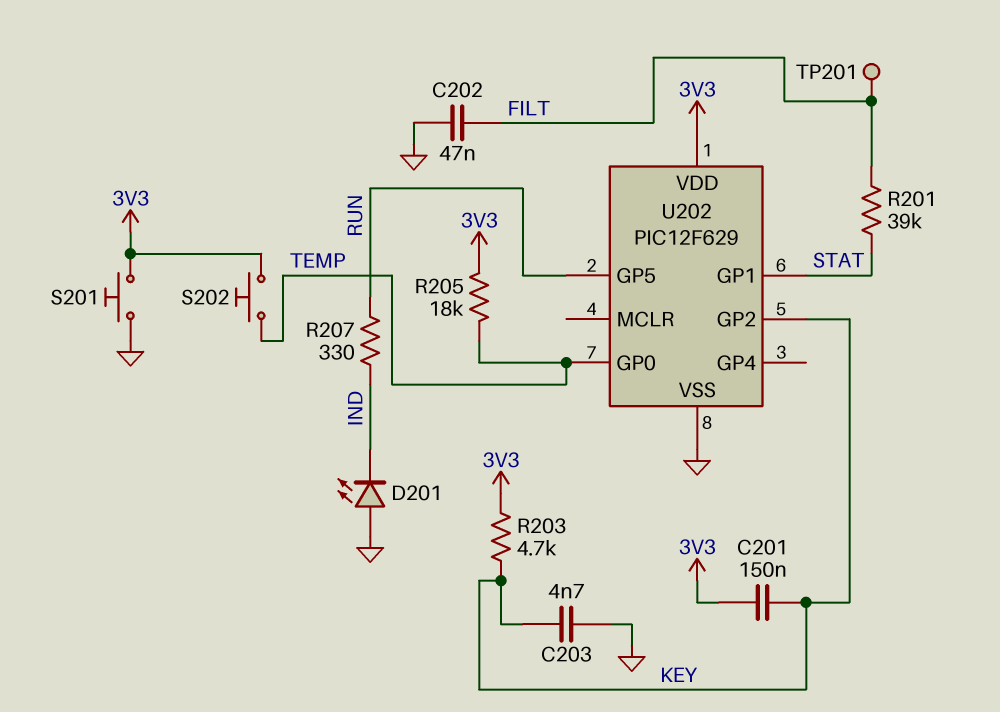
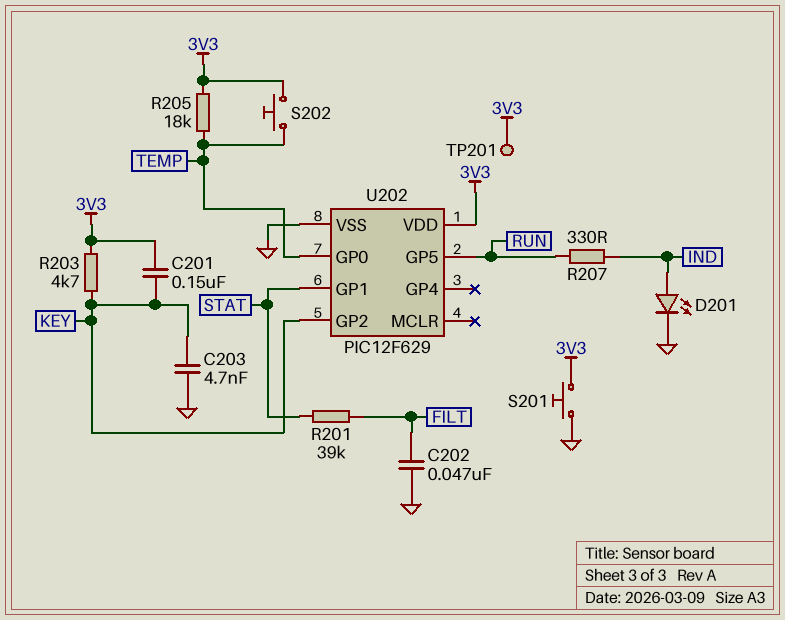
D201: LED (A GND, K IND) -> LED (A IND, K GND)
TP201: test point (FILT) -> test point (3V3)

